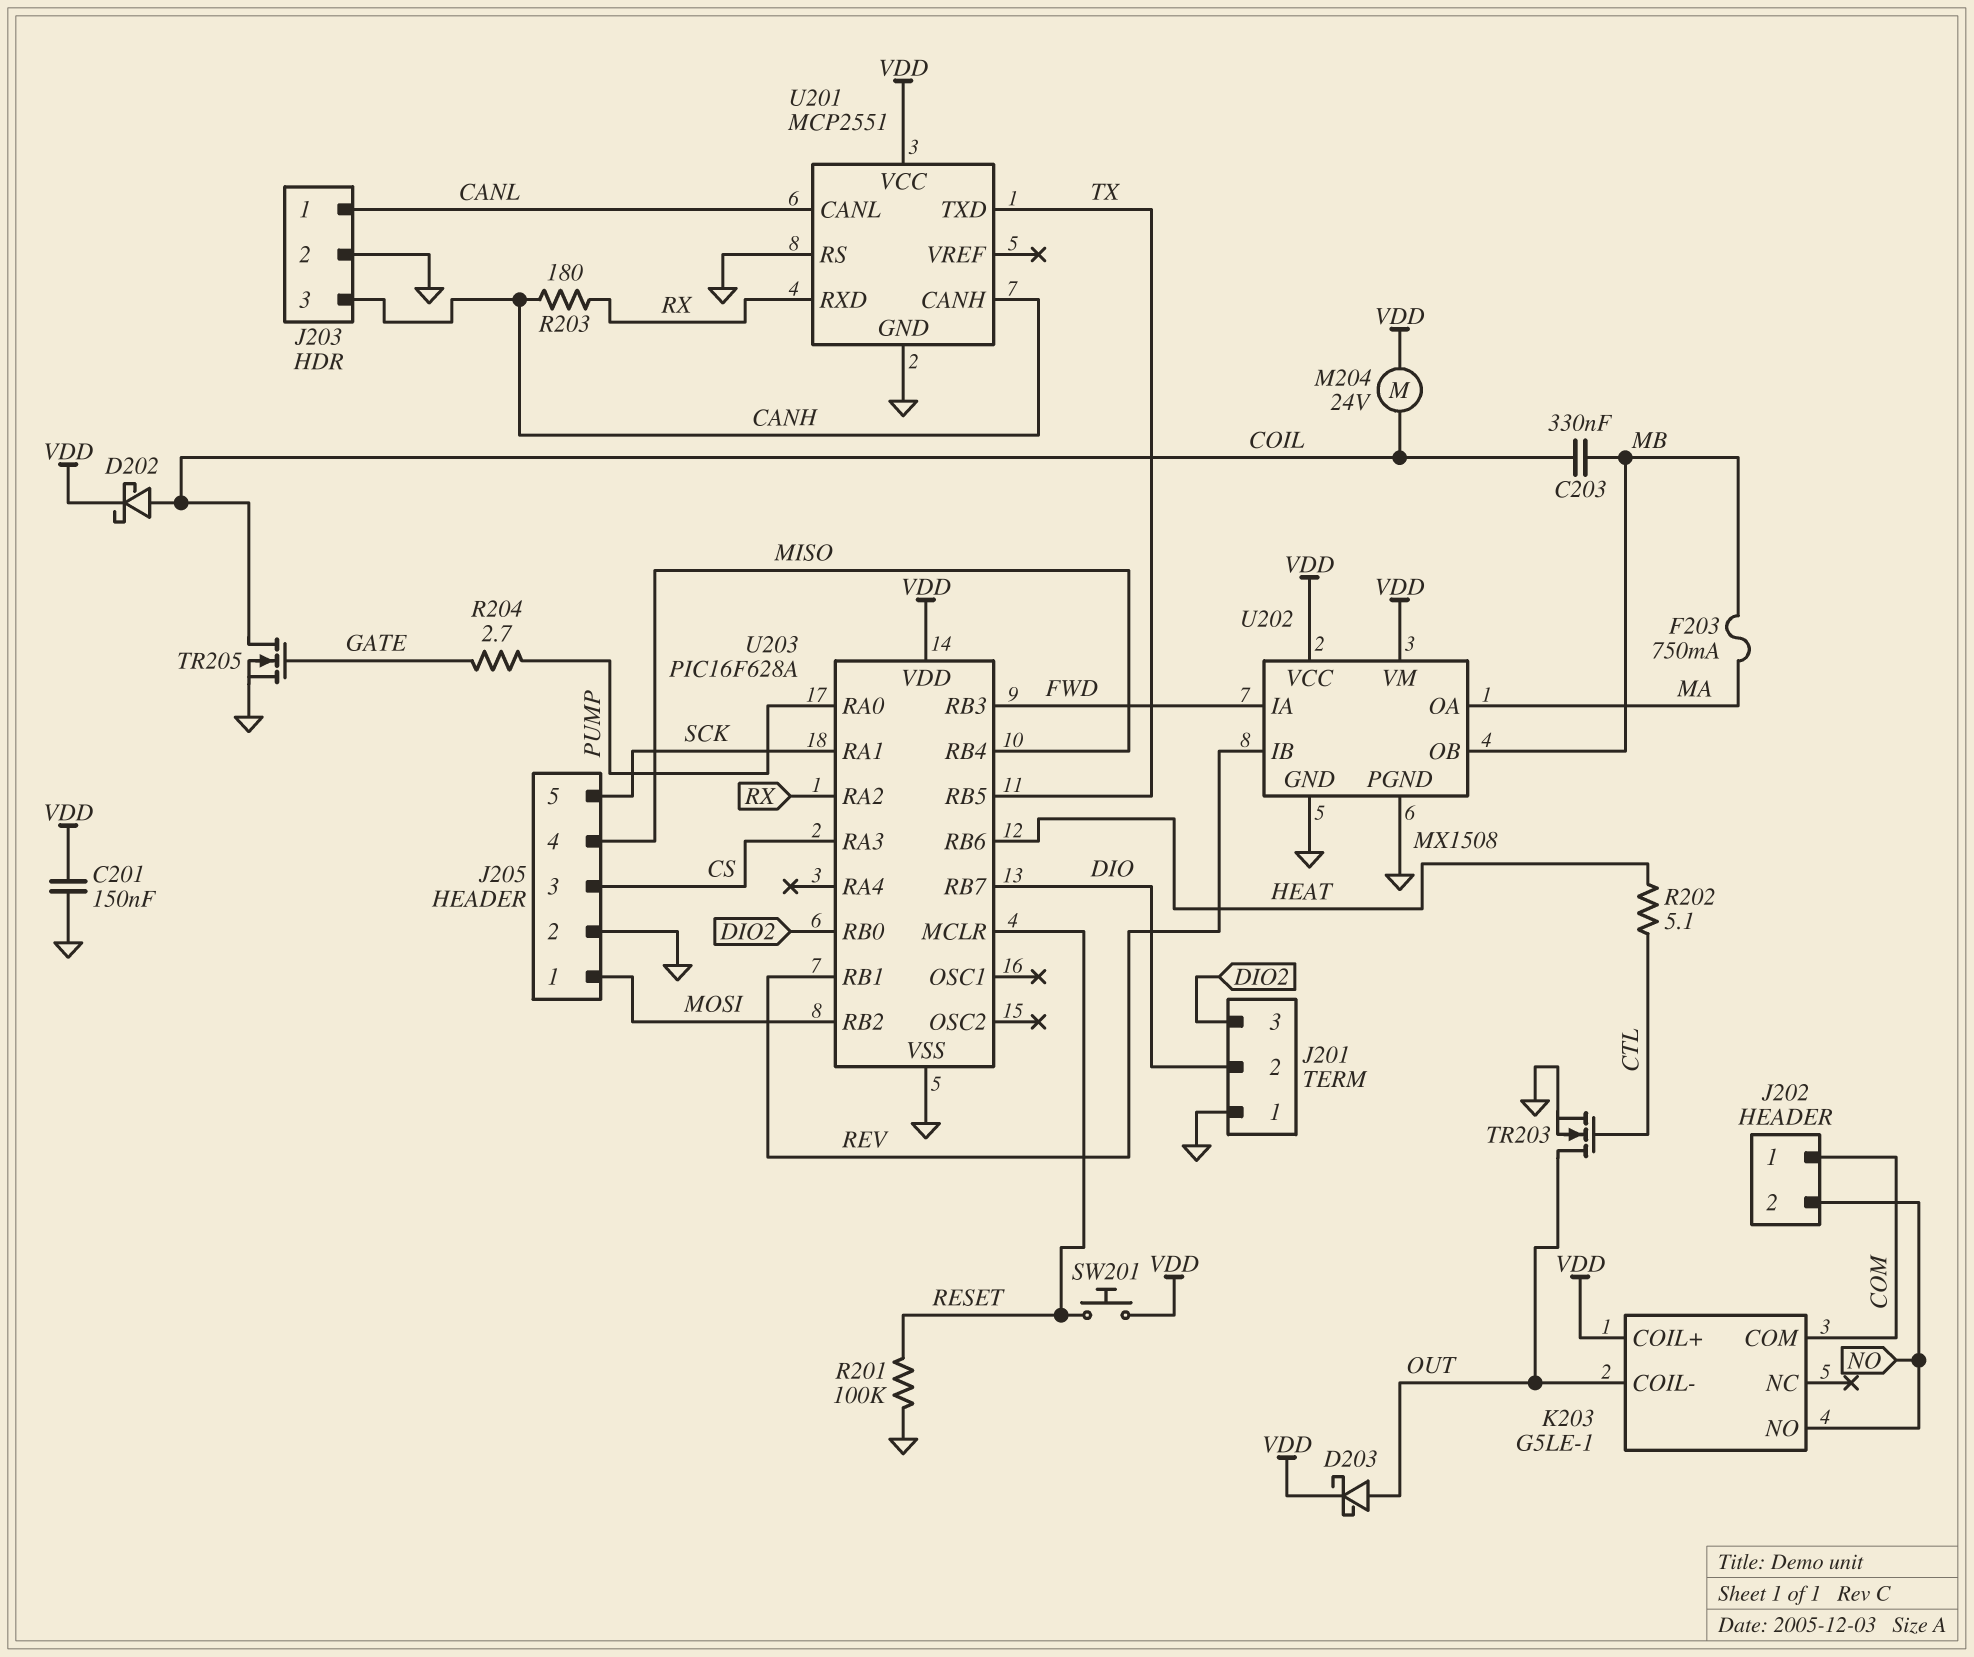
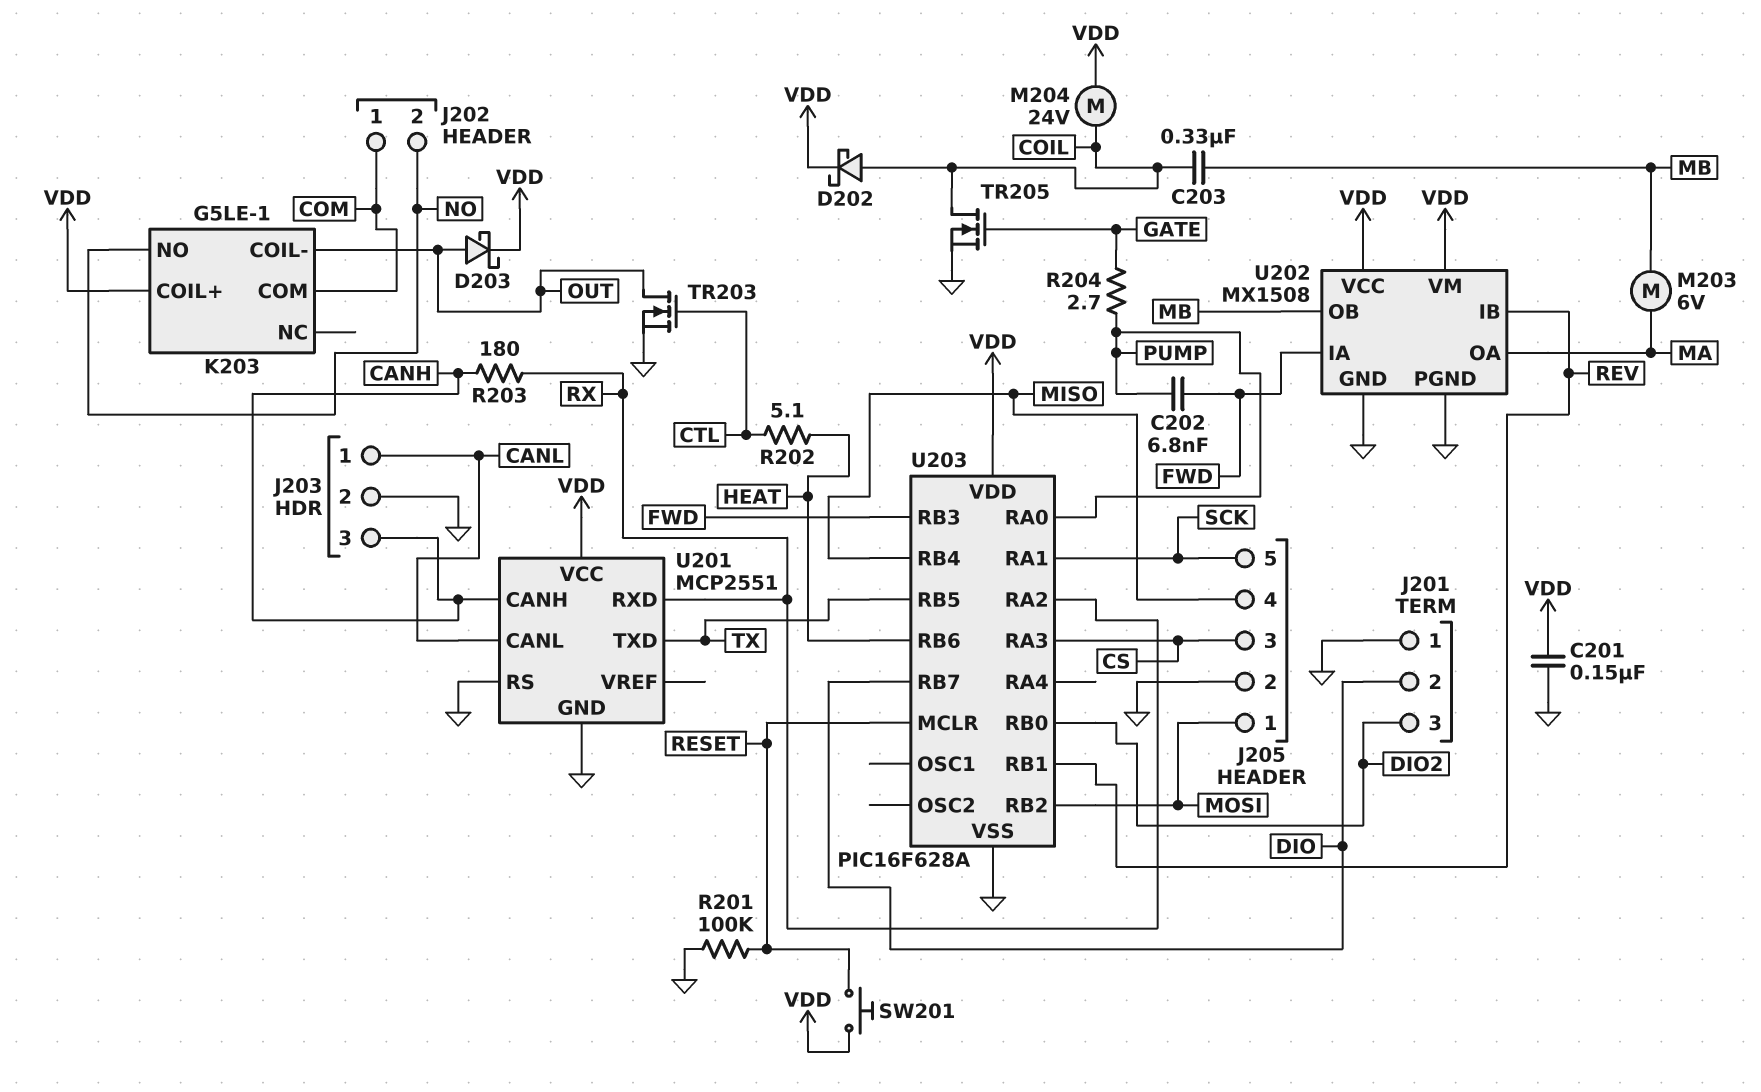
C202: none -> 6.8nF (FWD, PUMP)
F203: 750mA (MA, MB) -> none
M203: none -> motor 6V (MA, MB)

